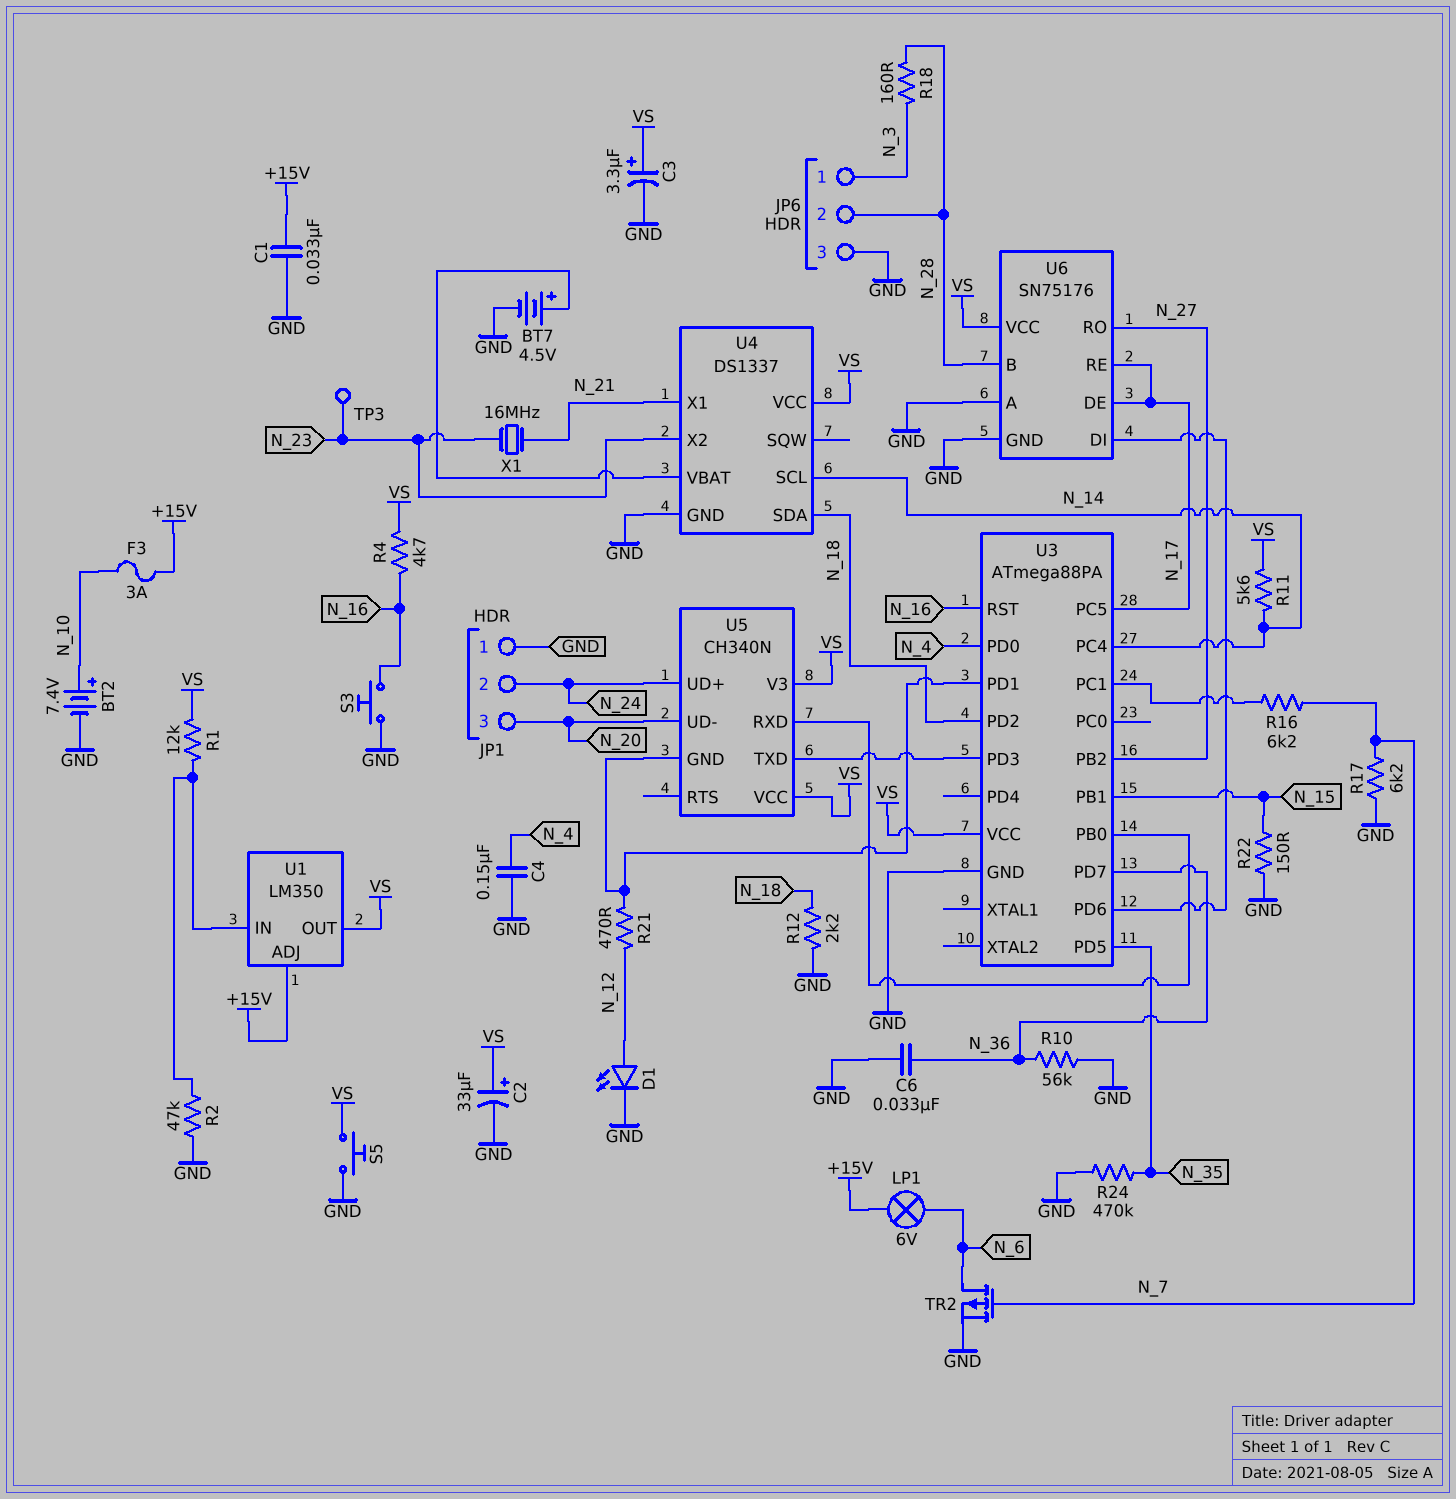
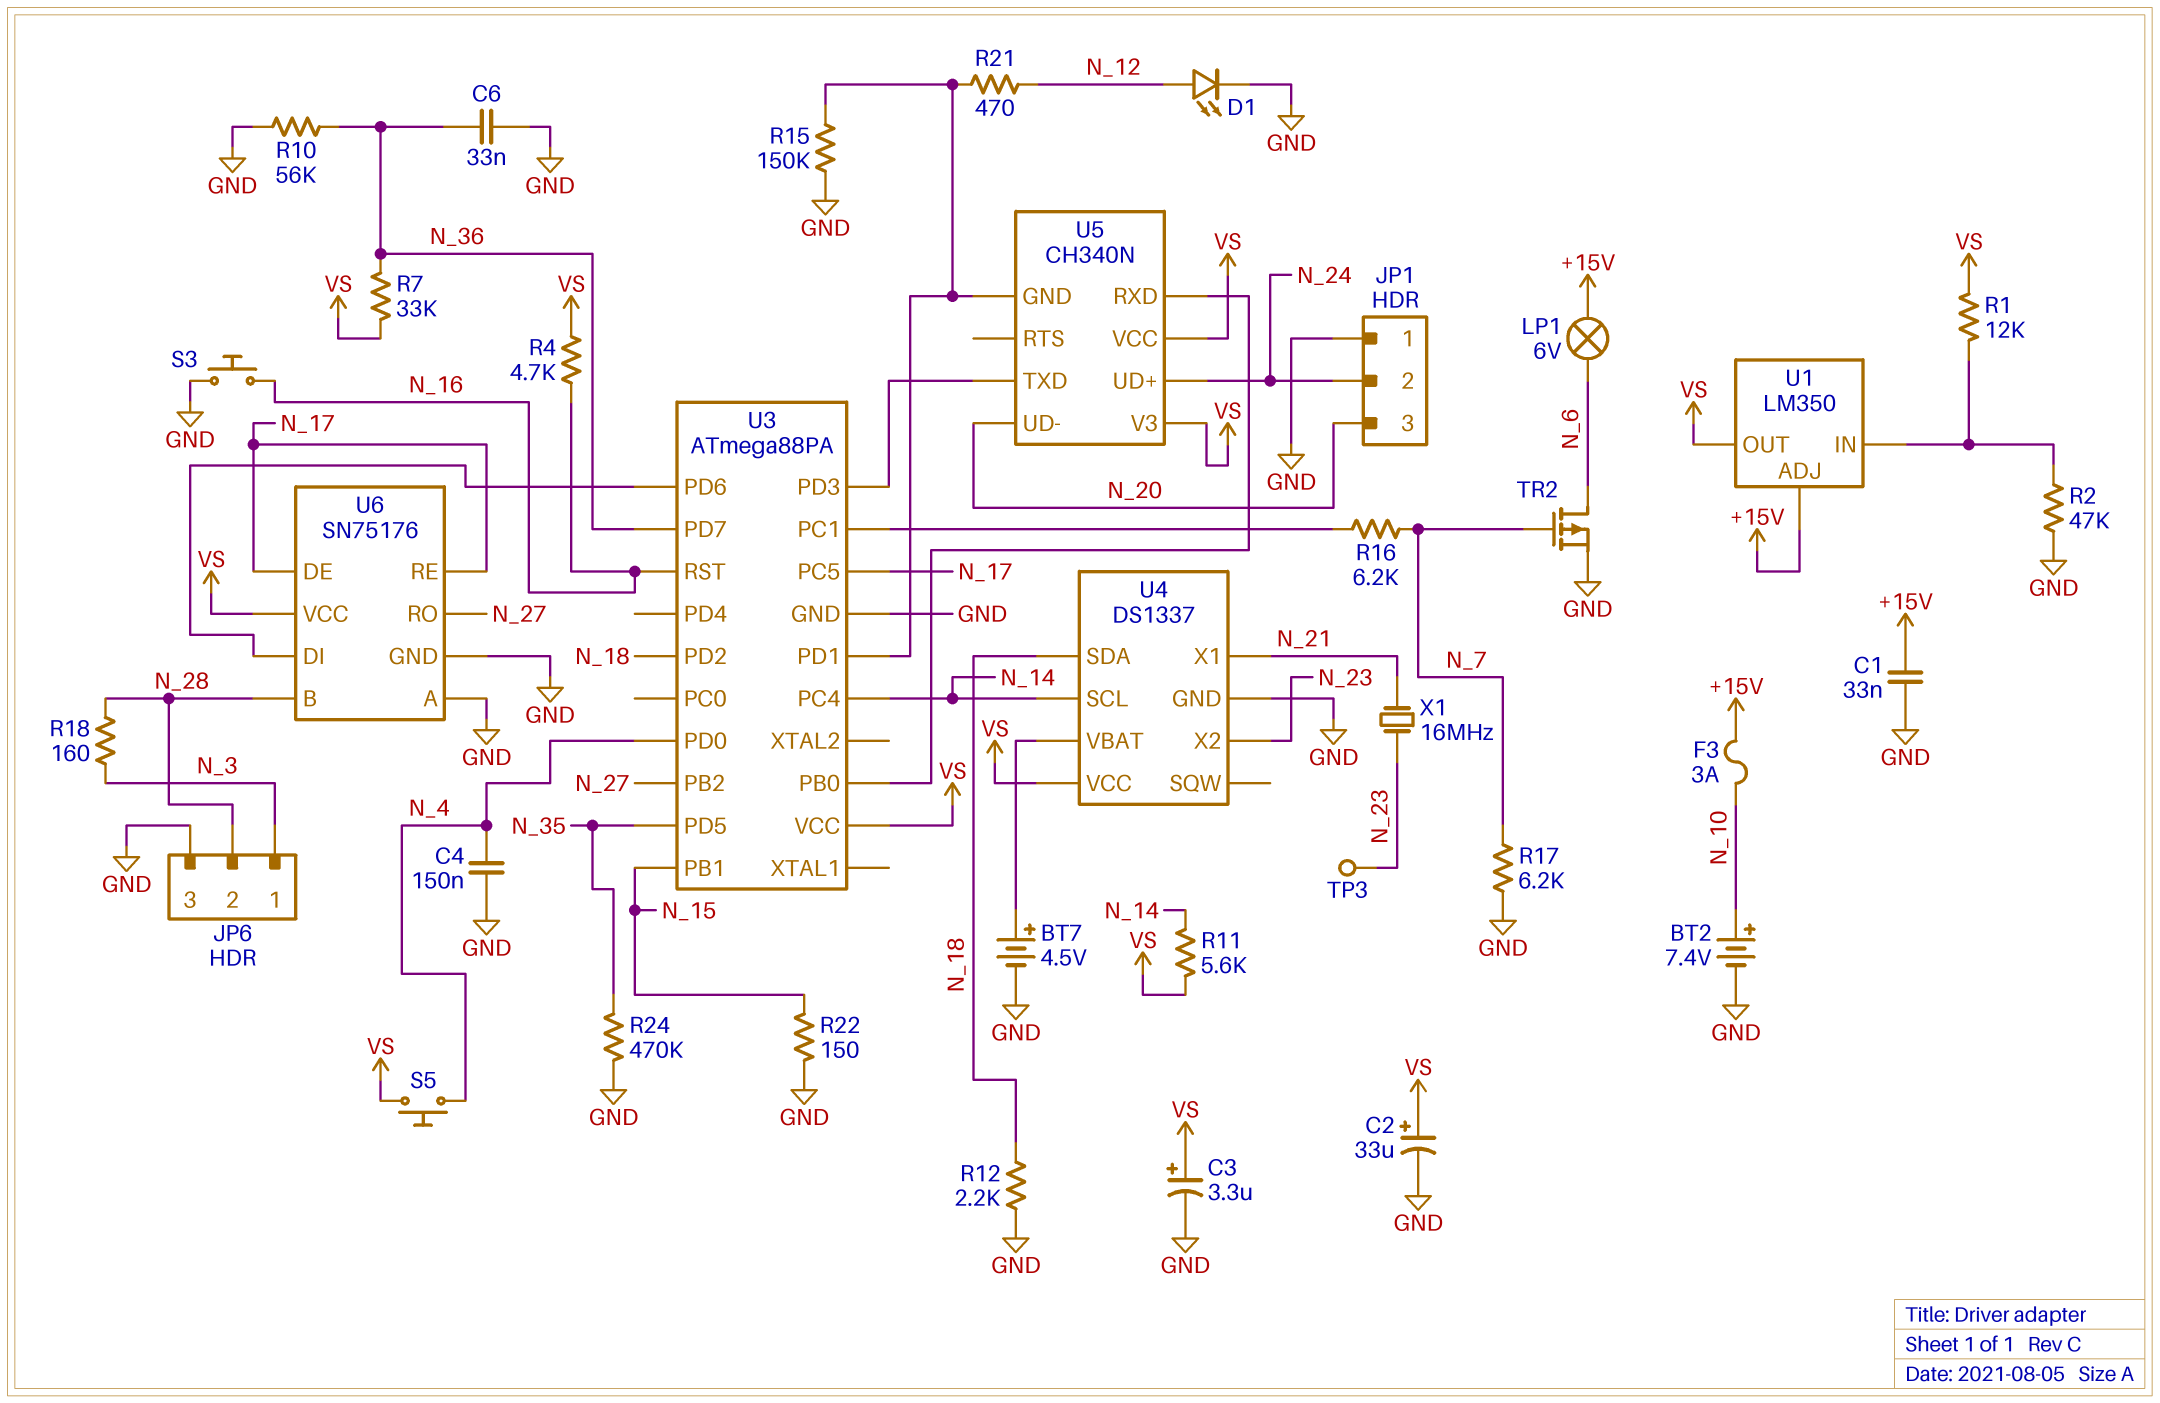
R7: none -> 33k (N_36, VS)
R15: none -> 150k (GND, U3/PD1)
S5: button (GND, VS) -> button (N_4, VS)

